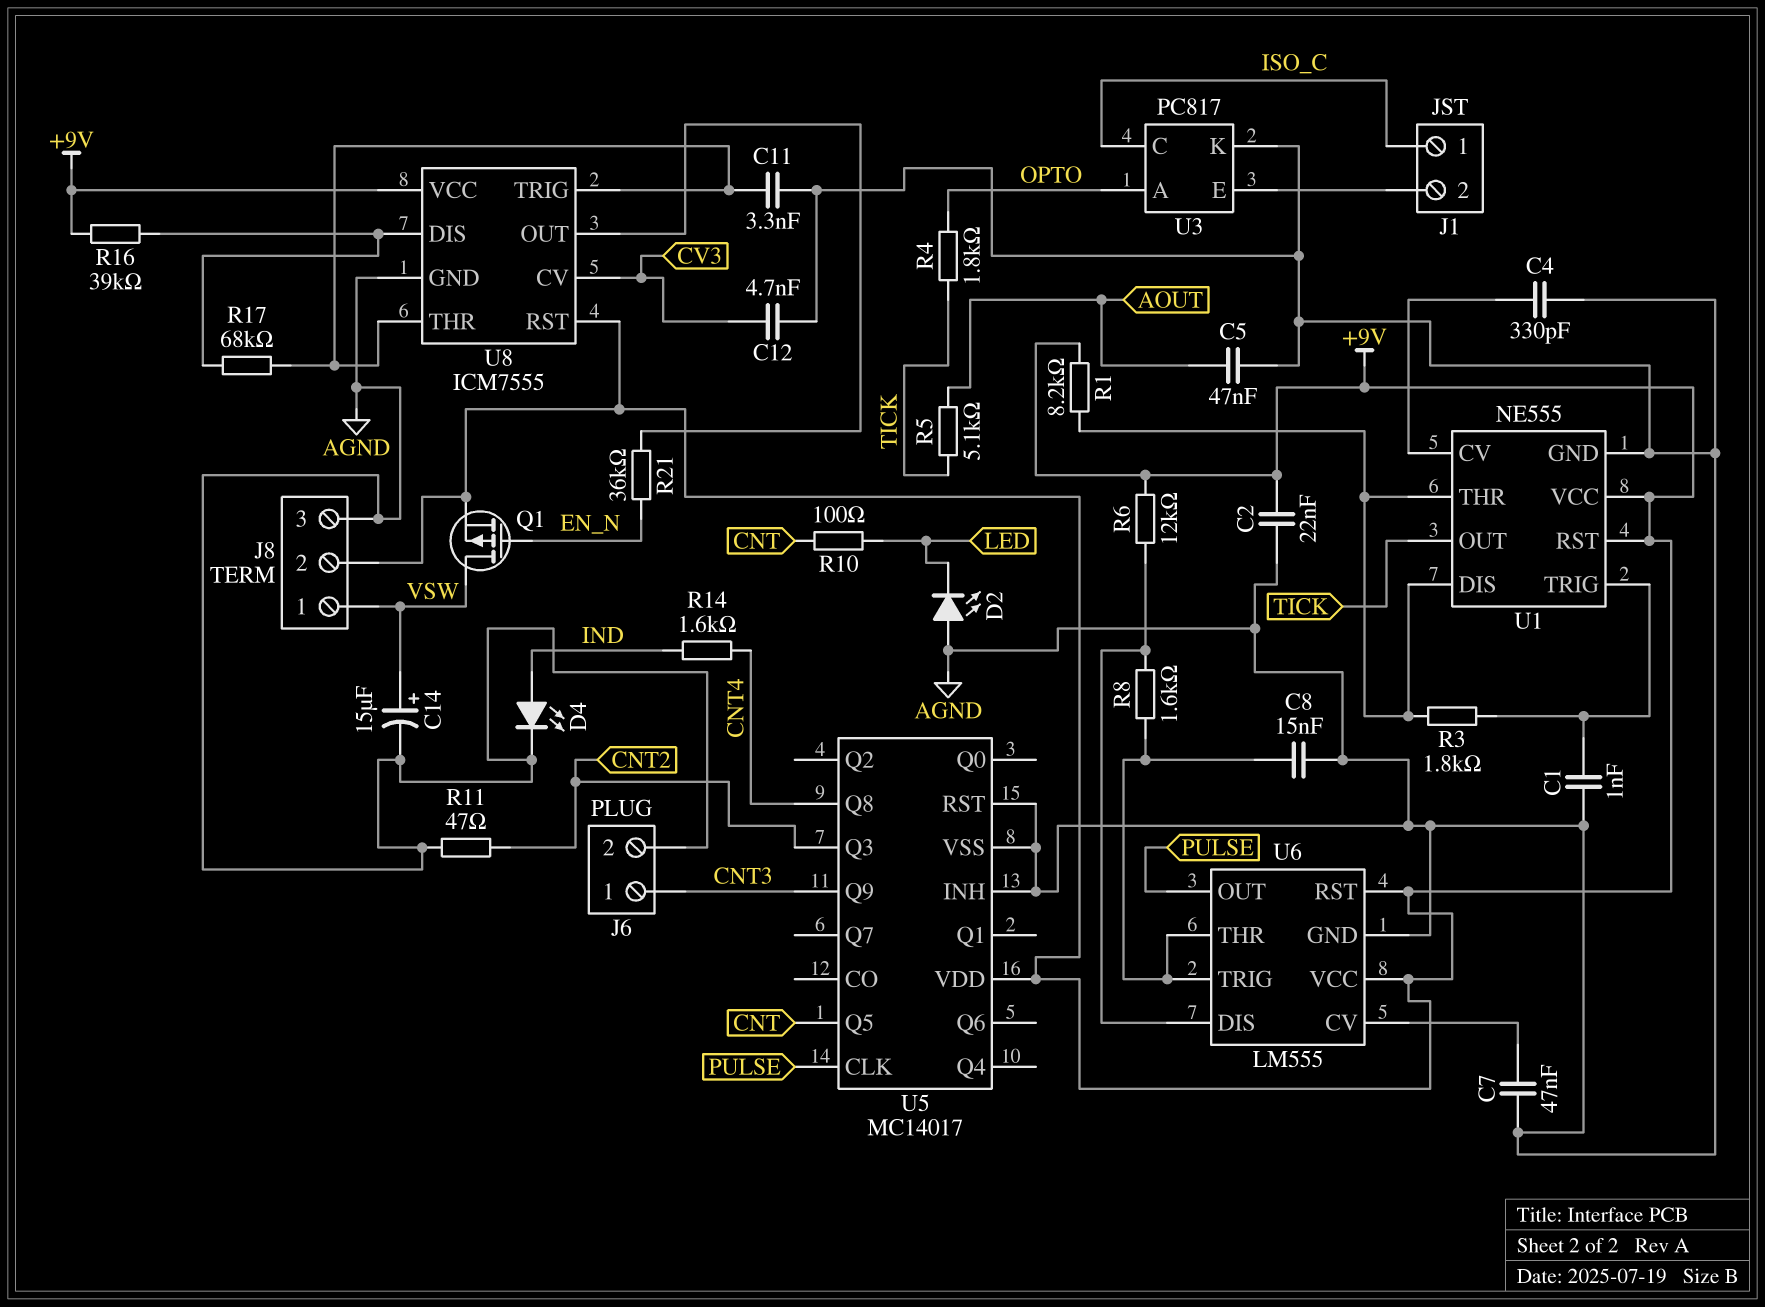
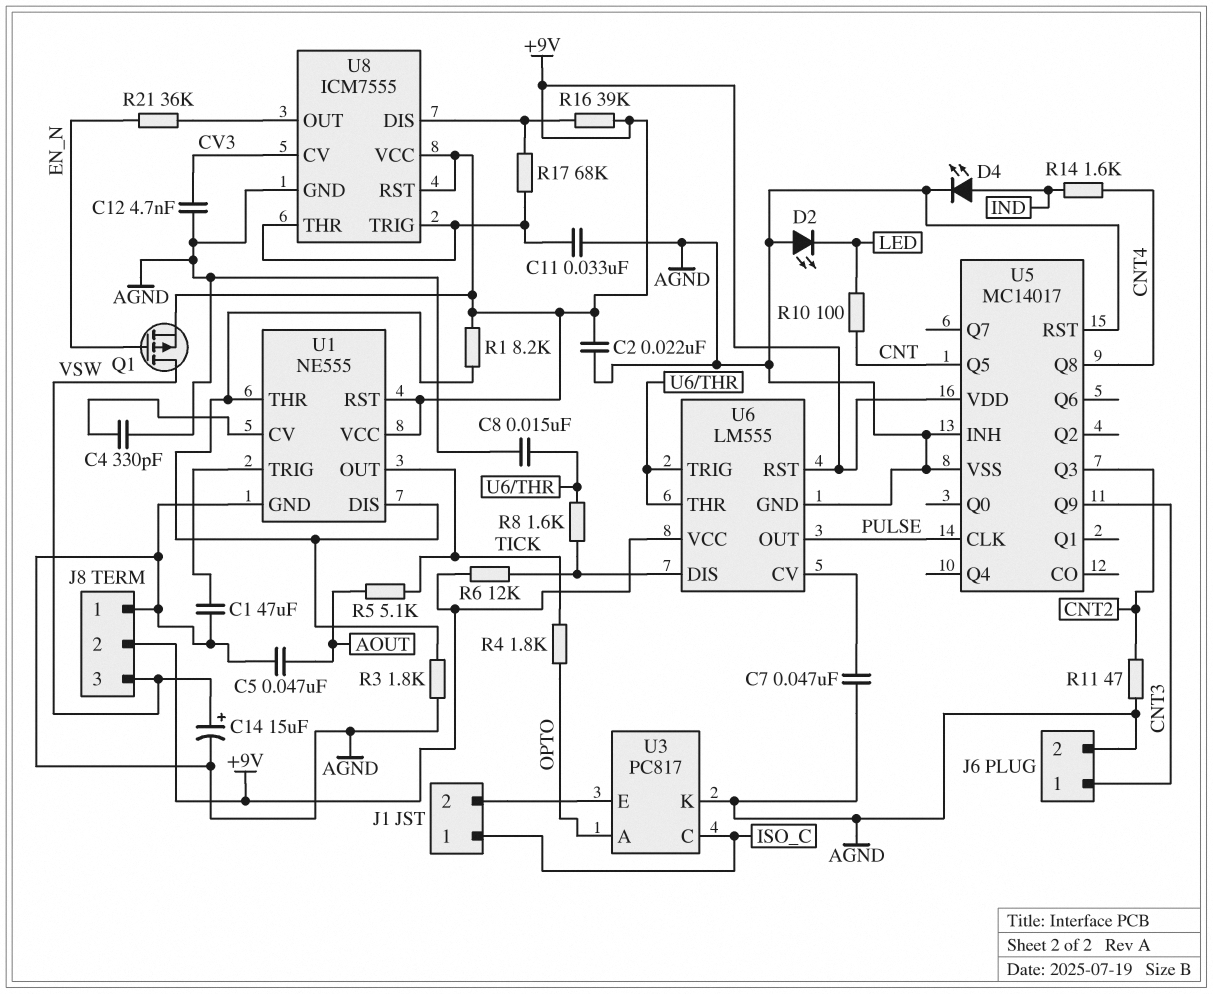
C1: 1nF (AGND, U1/TRIG) -> 47uF (AGND, U1/TRIG)
C11: 3.3nF (AGND, U8/THR) -> 33nF (AGND, U8/THR)
J8 pin 1: VSW -> AGND
J8 pin 3: AGND -> VSW
R3: 1.8k (U1/DIS, U1/TRIG) -> 1.8k (AGND, U1/DIS)

